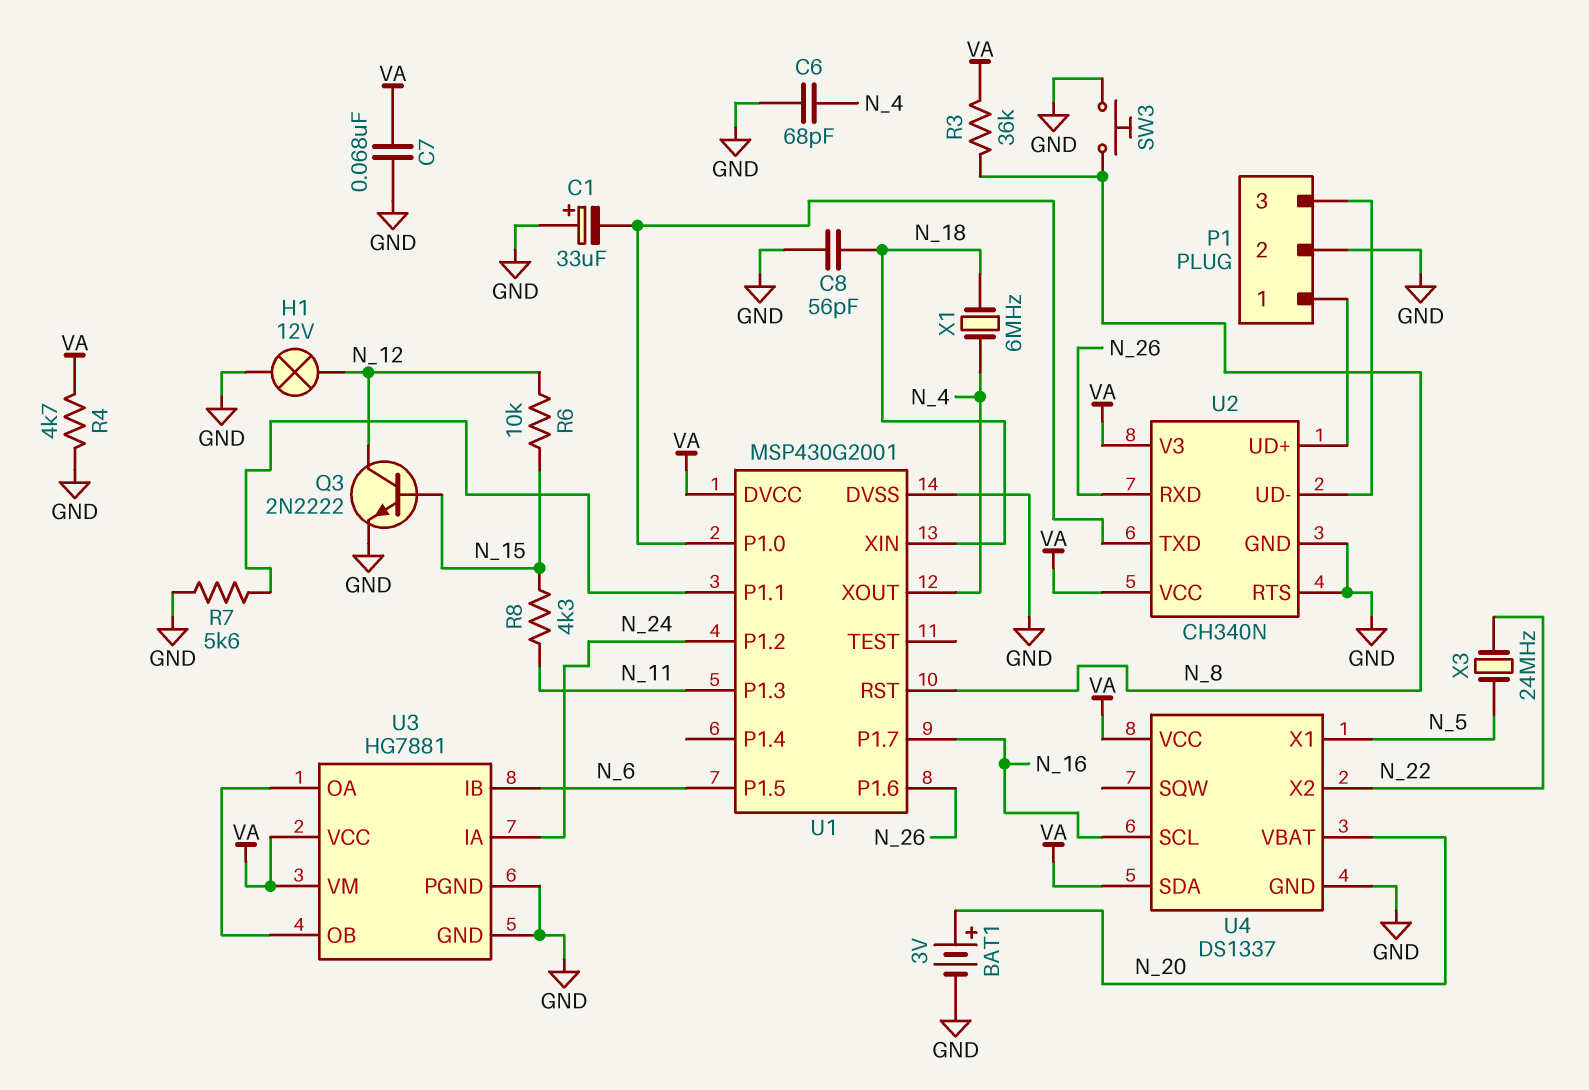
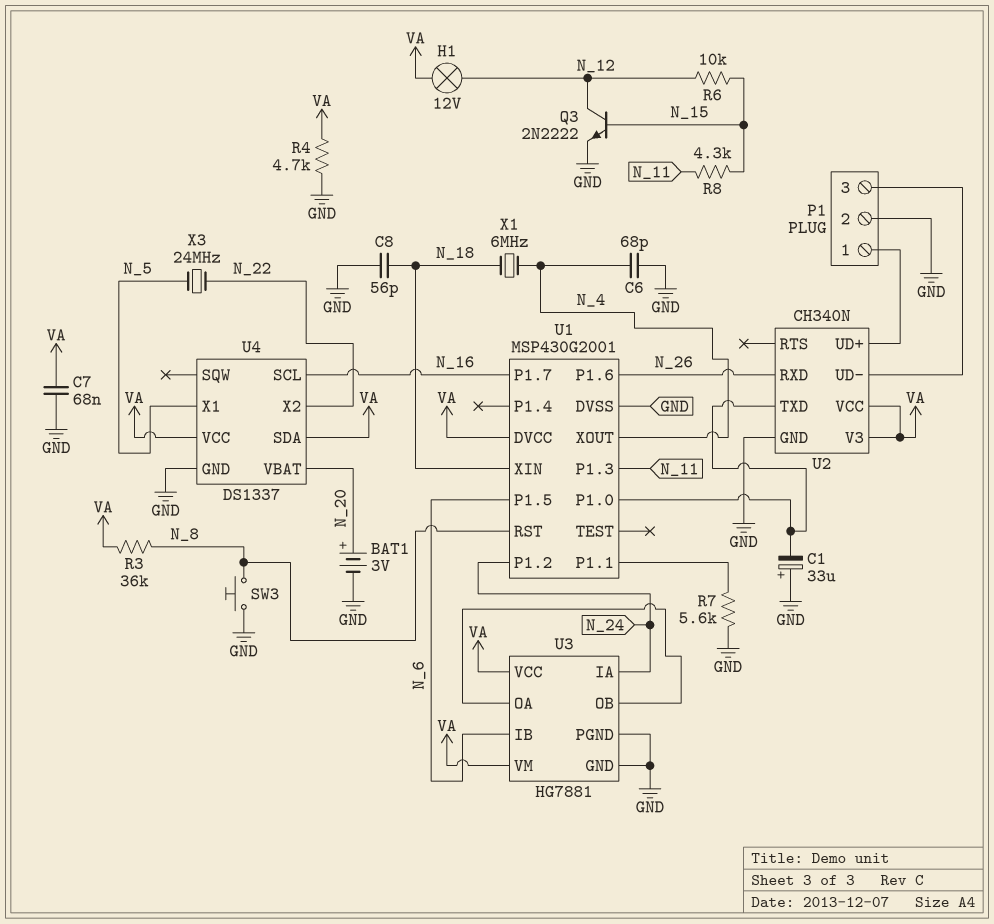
H1: lamp 12V (GND, N_12) -> lamp 12V (N_12, VA)
U2 pin RTS: GND -> none

